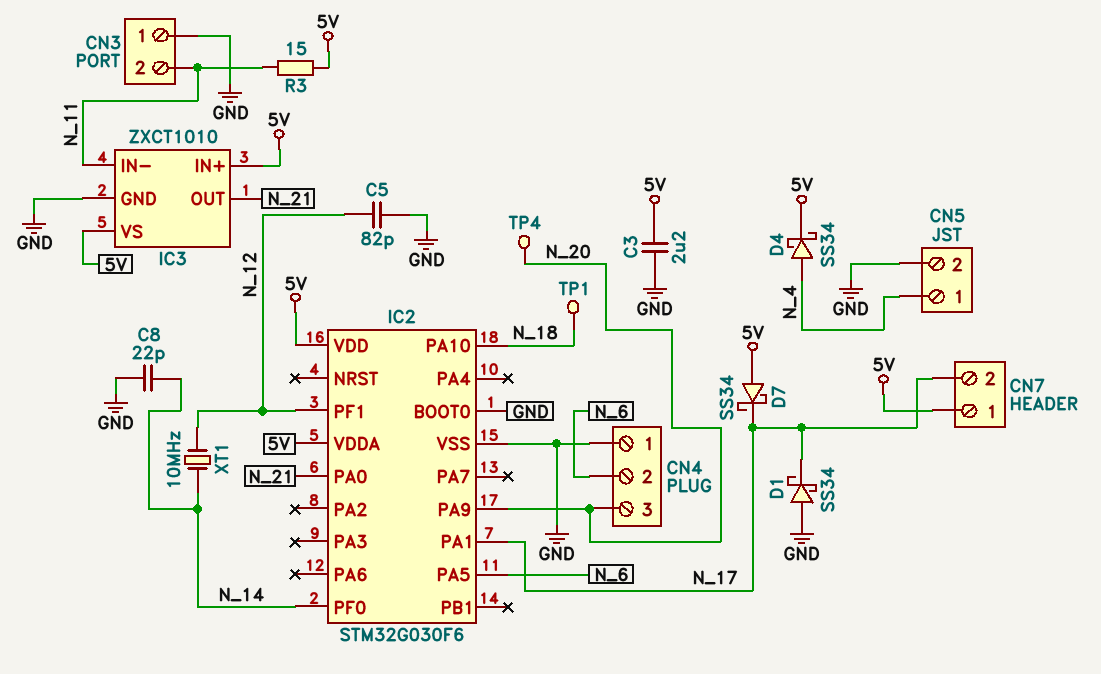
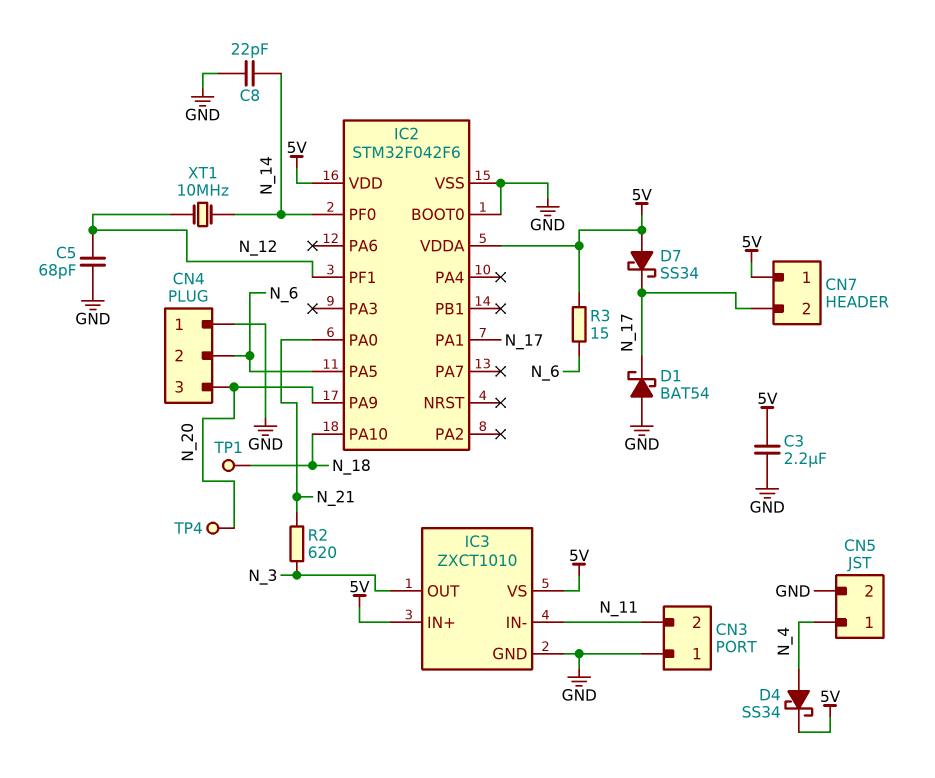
C5: 82pF (GND, N_12) -> 68pF (GND, N_12)
D1: schottky SS34 (A GND, K N_17) -> schottky BAT54 (A GND, K N_17)
IC2: STM32G030F6 -> STM32F042F6
IC3 pin OUT: N_21 -> N_3
R2: none -> 620 (N_3, N_21)
R3: 15 (5V, N_11) -> 15 (5V, N_6)

